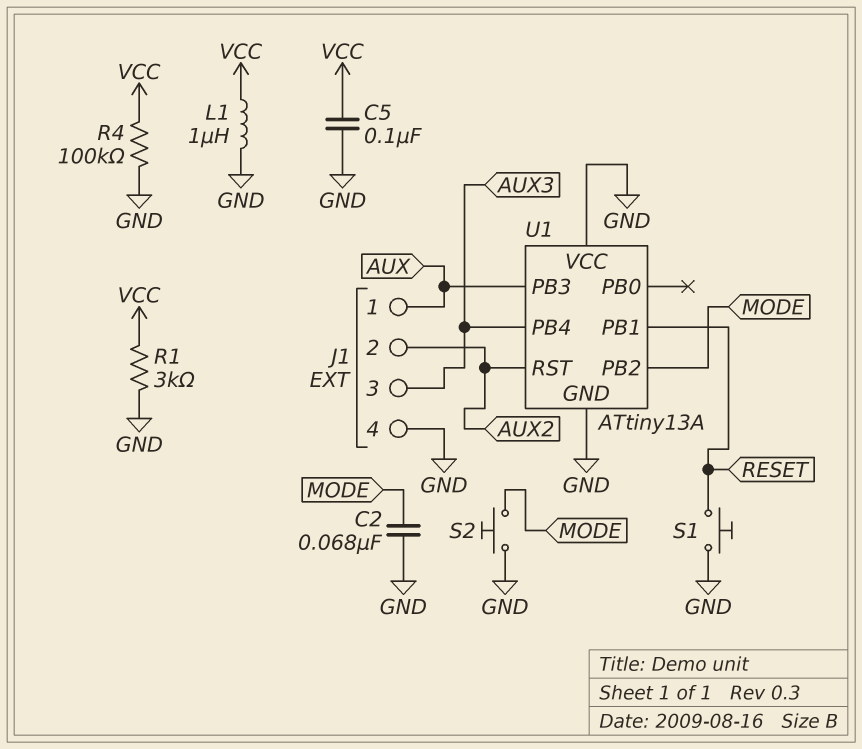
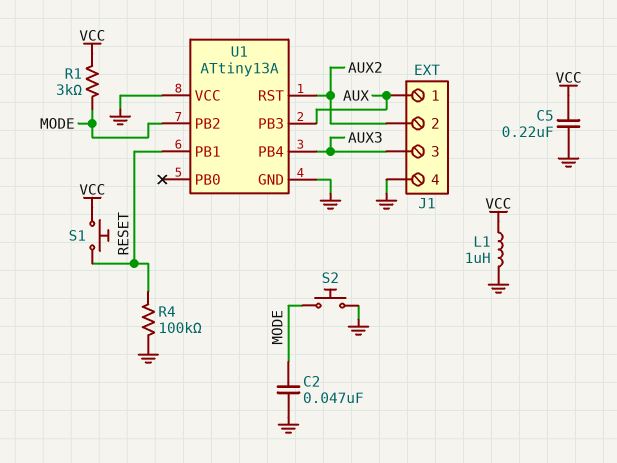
C2: 68nF (GND, MODE) -> 47nF (GND, MODE)
C5: 100nF (GND, VCC) -> 220nF (GND, VCC)
R1: 3k (GND, VCC) -> 3k (MODE, VCC)
R4: 100k (GND, VCC) -> 100k (GND, RESET)
S1: button (GND, RESET) -> button (RESET, VCC)

